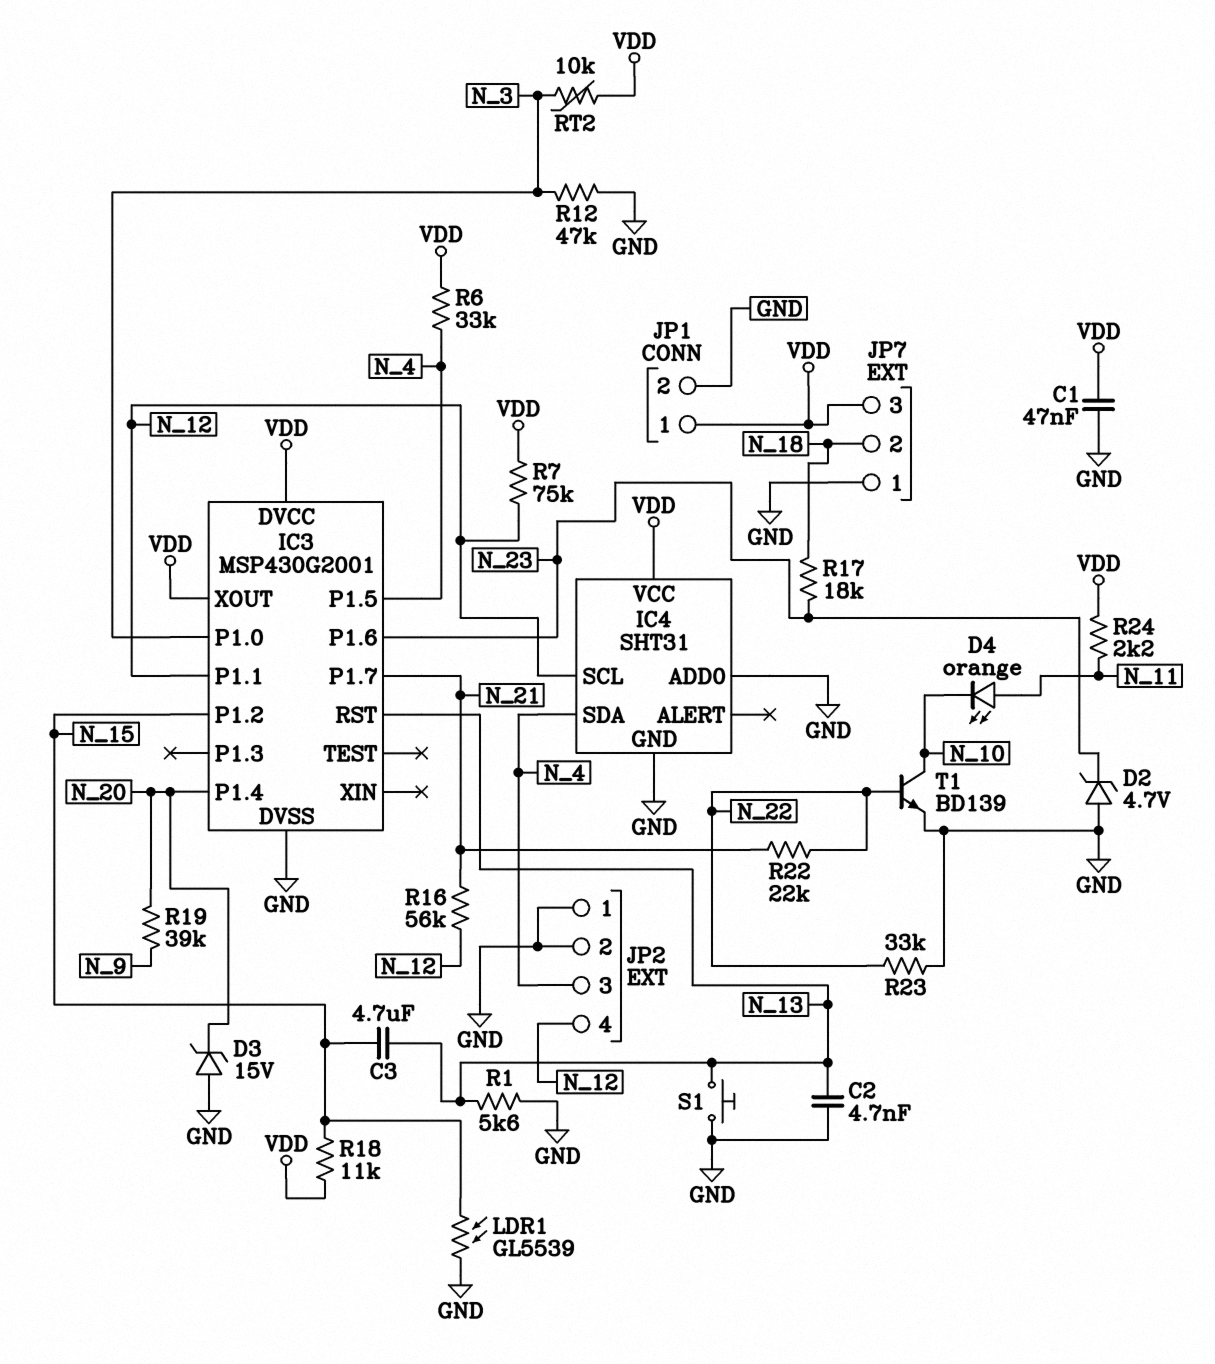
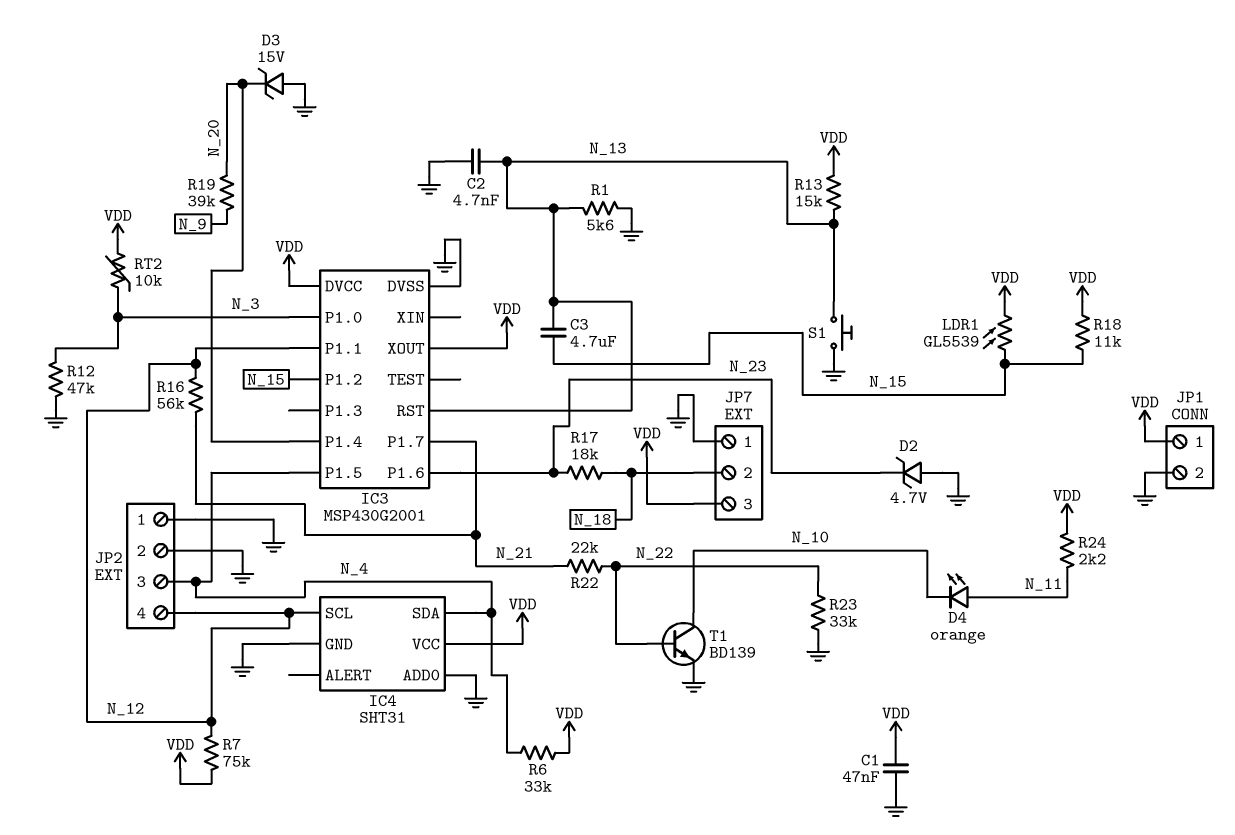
LDR1: GL5539 (GND, N_15) -> GL5539 (N_15, VDD)
R13: none -> 15k (N_13, VDD)

